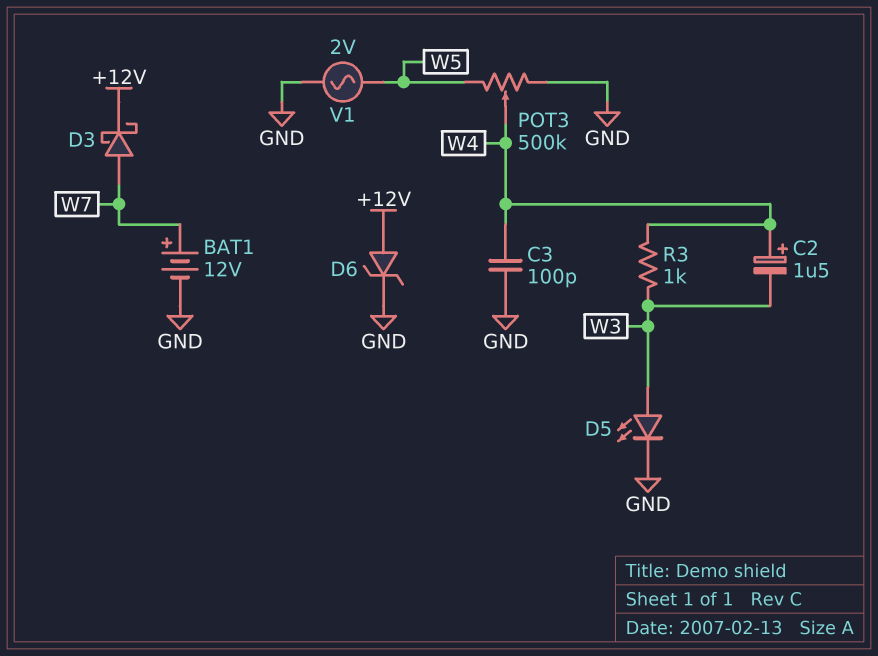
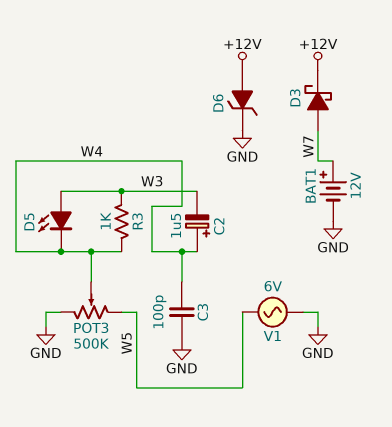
D5: LED (A W3, K GND) -> LED (A W3, K W4)
V1: AC 2V (GND, W5) -> AC 6V (GND, W5)

